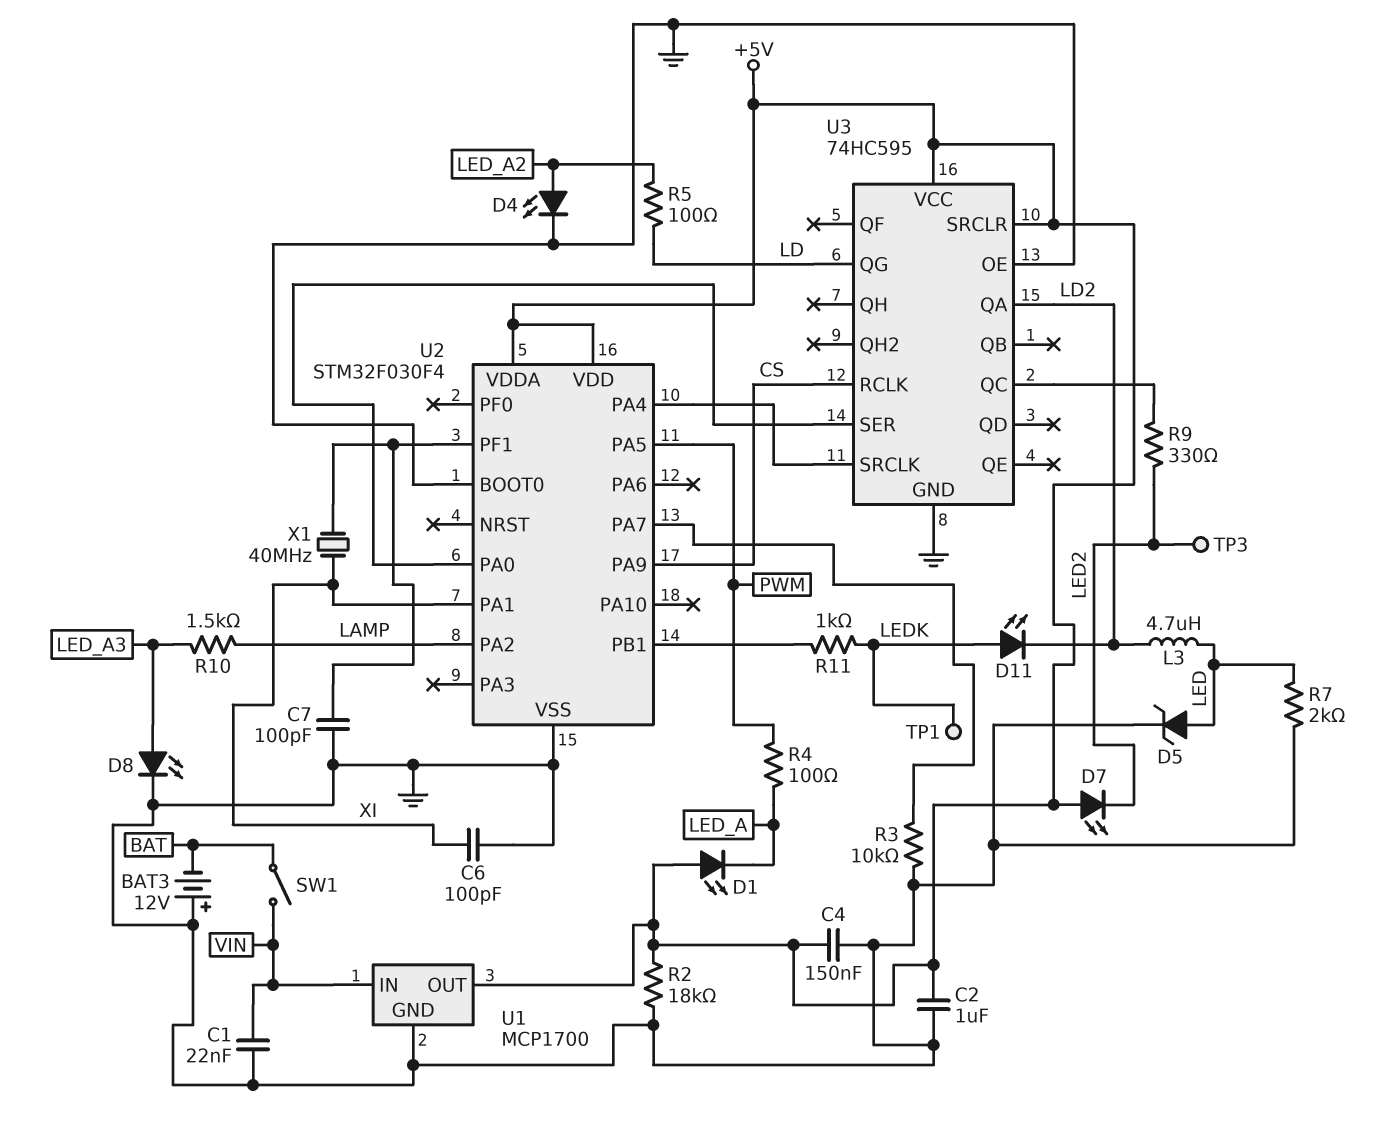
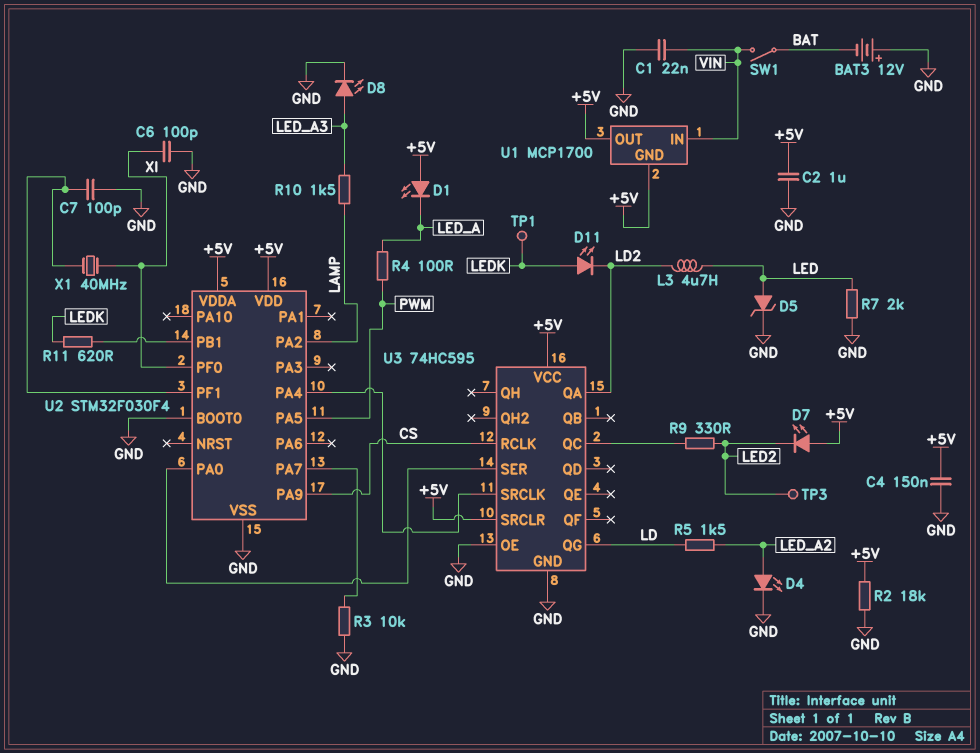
R5: 100 (LD, LED_A2) -> 1.5k (LD, LED_A2)
R11: 1k (LEDK, U2/PB1) -> 620 (LEDK, U2/PB1)
U1 pin GND: GND -> +5V
U2 pin PA1: XI -> none
U2 pin PF0: none -> XI

